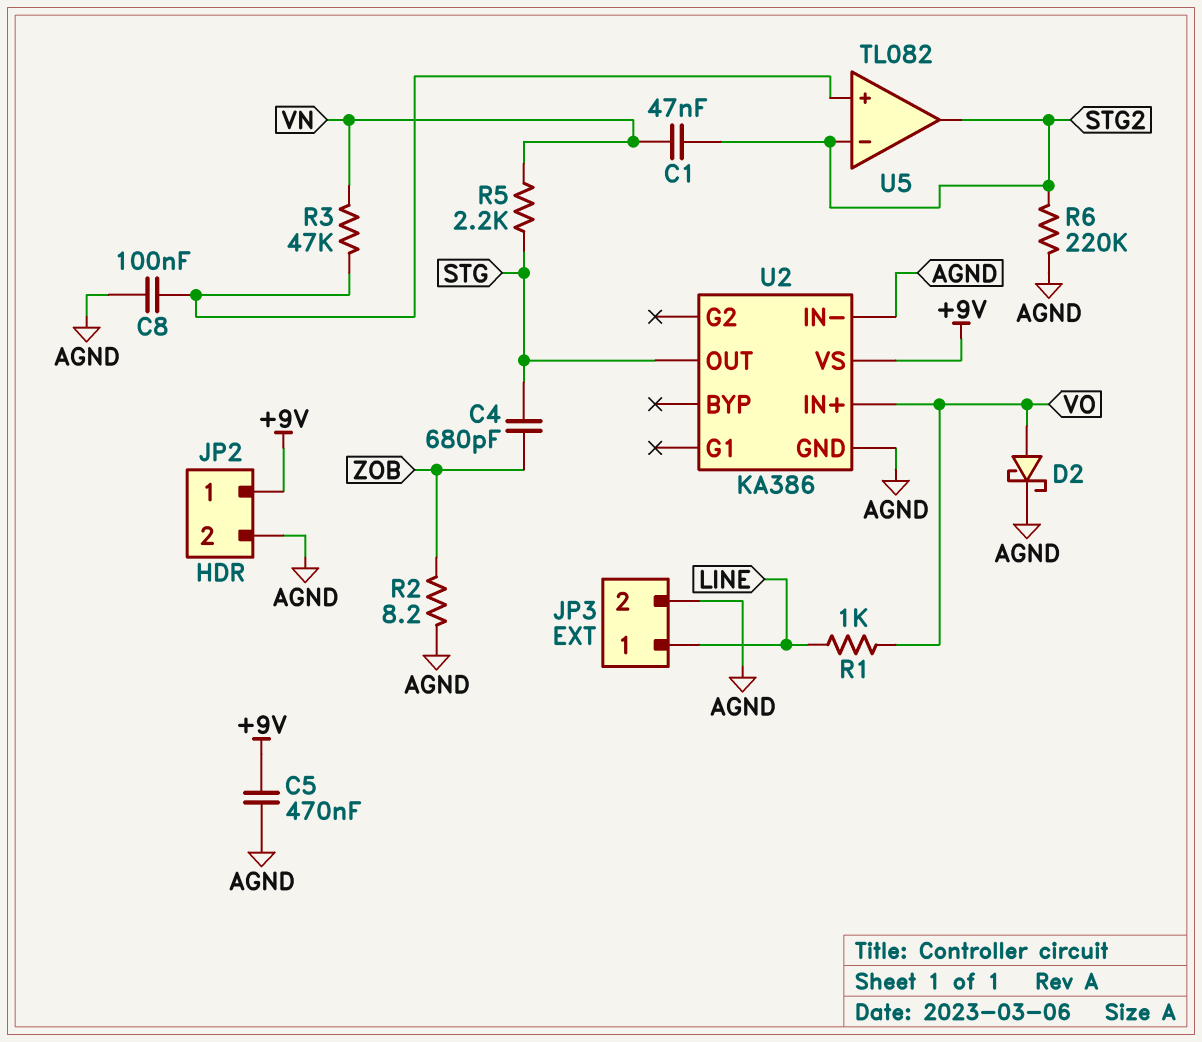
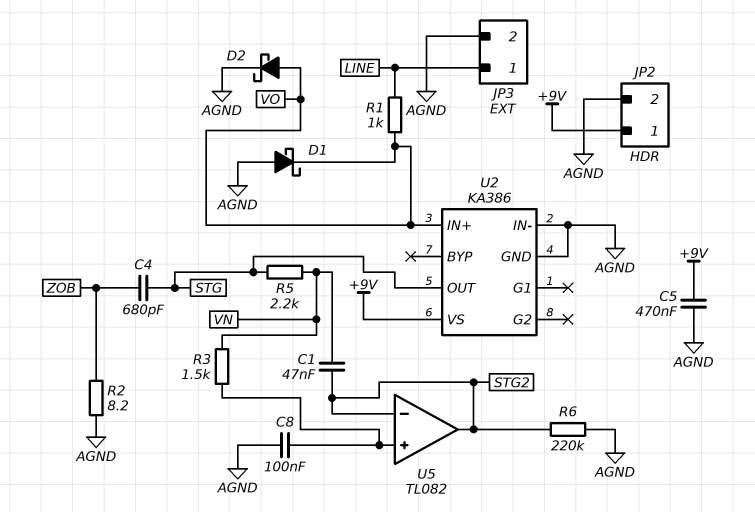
D1: none -> schottky (A AGND, K VO)
R3: 47k (U5/in+, VN) -> 1.5k (U5/in+, VN)

